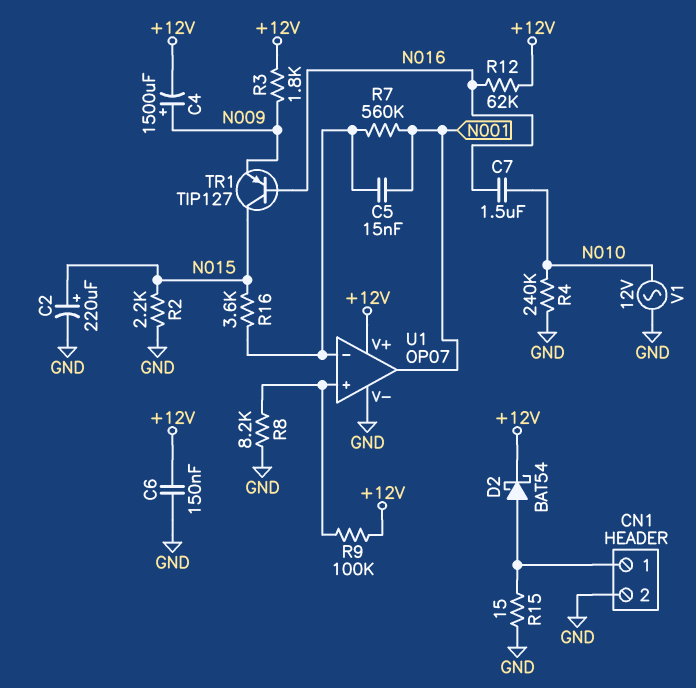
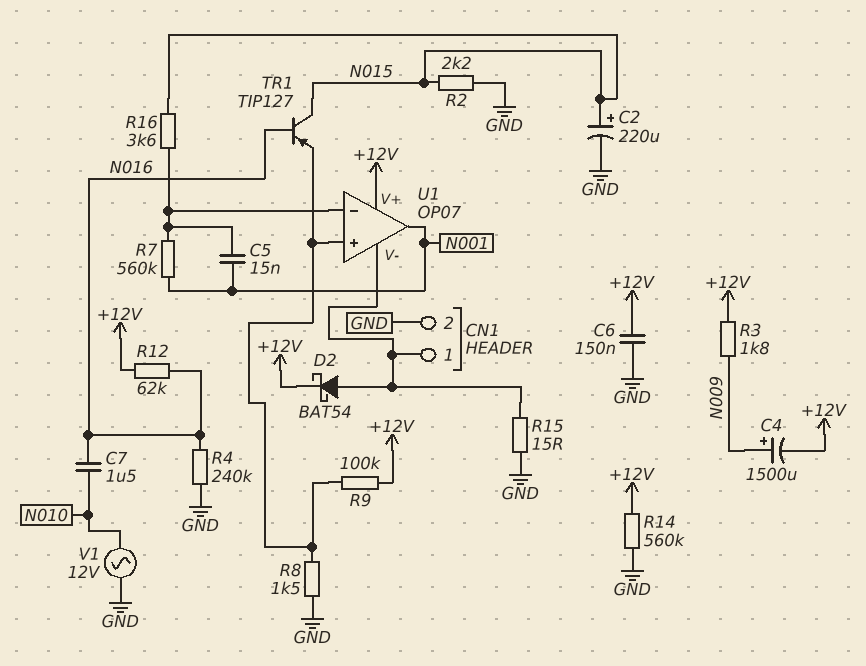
R4: 240k (GND, N010) -> 240k (GND, N016)
R8: 8.2k (GND, U1/in+) -> 1.5k (GND, U1/in+)
R14: none -> 560k (+12V, GND)
TR1: PNP TIP127 (B N016, C N015, E N009) -> PNP TIP127 (B N016, C N015, E U1/in+)
U1 pin V-: GND -> CN1/1

